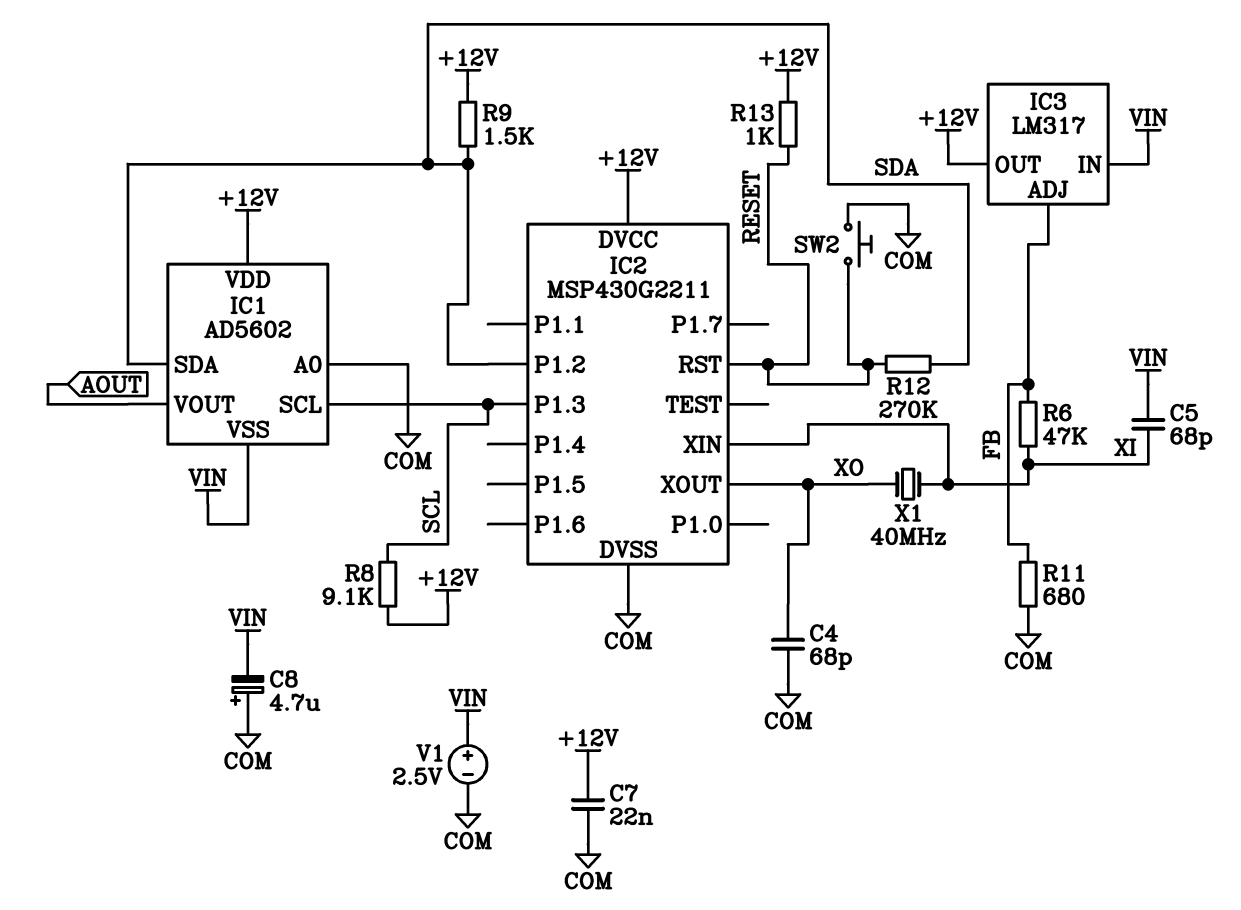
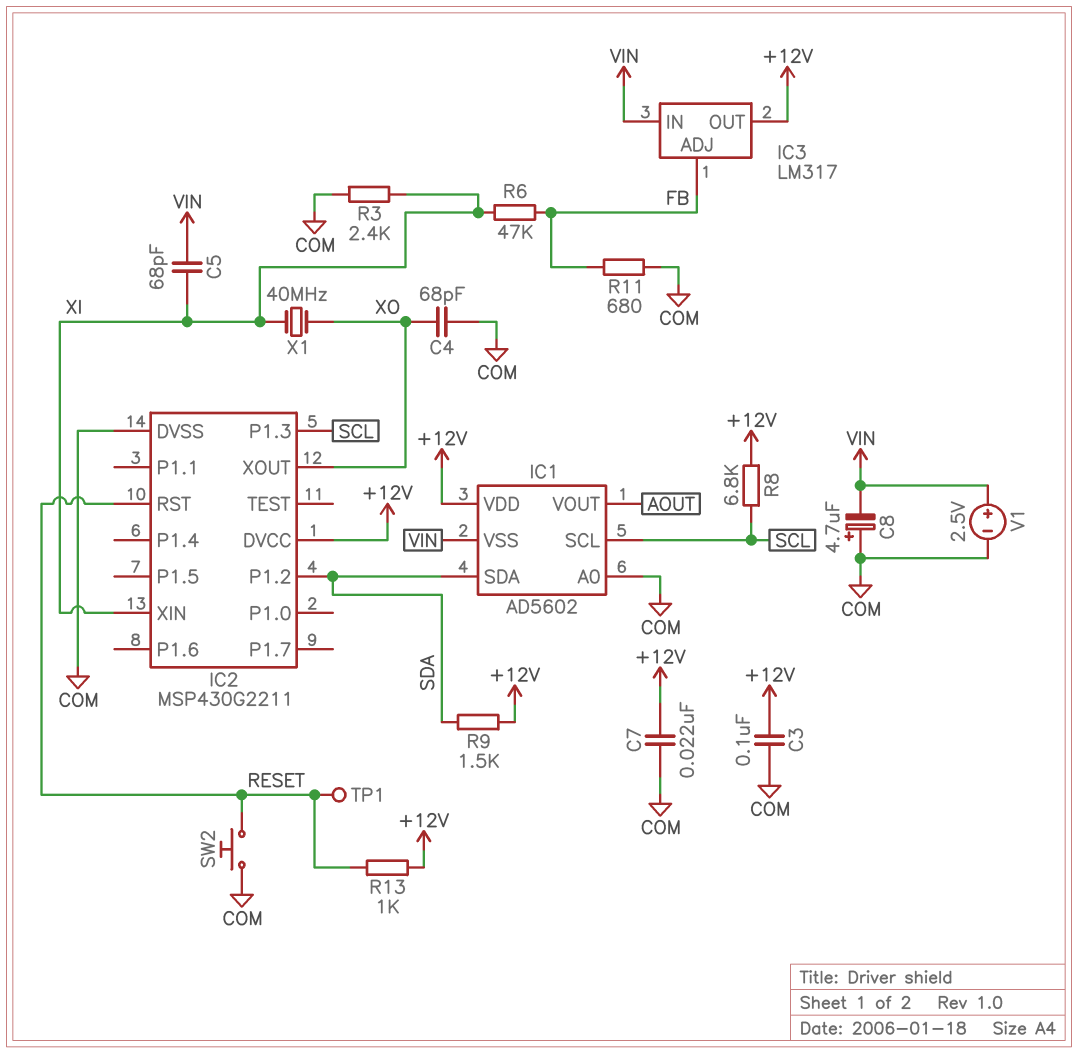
C3: none -> 100nF (+12V, COM)
R3: none -> 2.4k (COM, XI)
R8: 9.1k (+12V, SCL) -> 6.8k (+12V, SCL)
R12: 270k (RESET, SDA) -> none
TP1: none -> test point (RESET)

